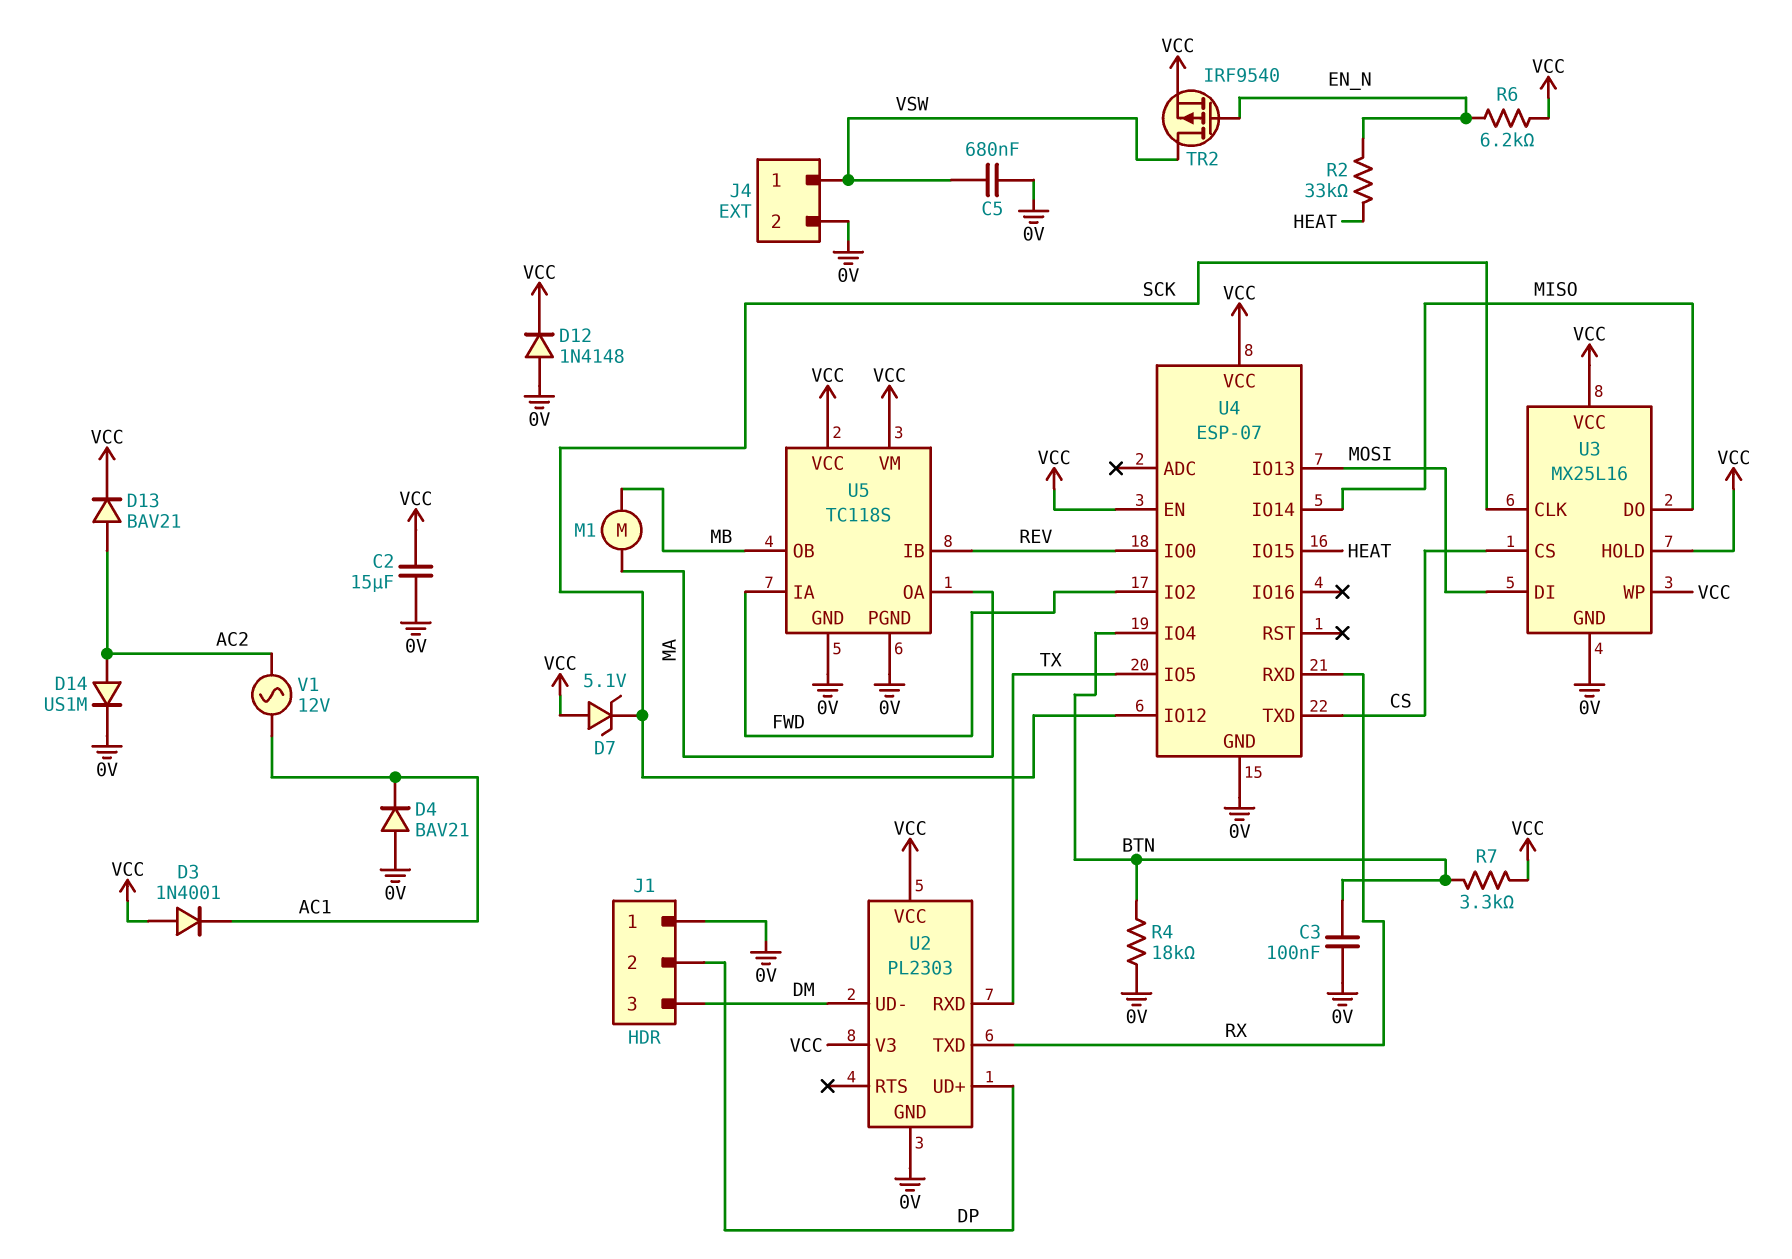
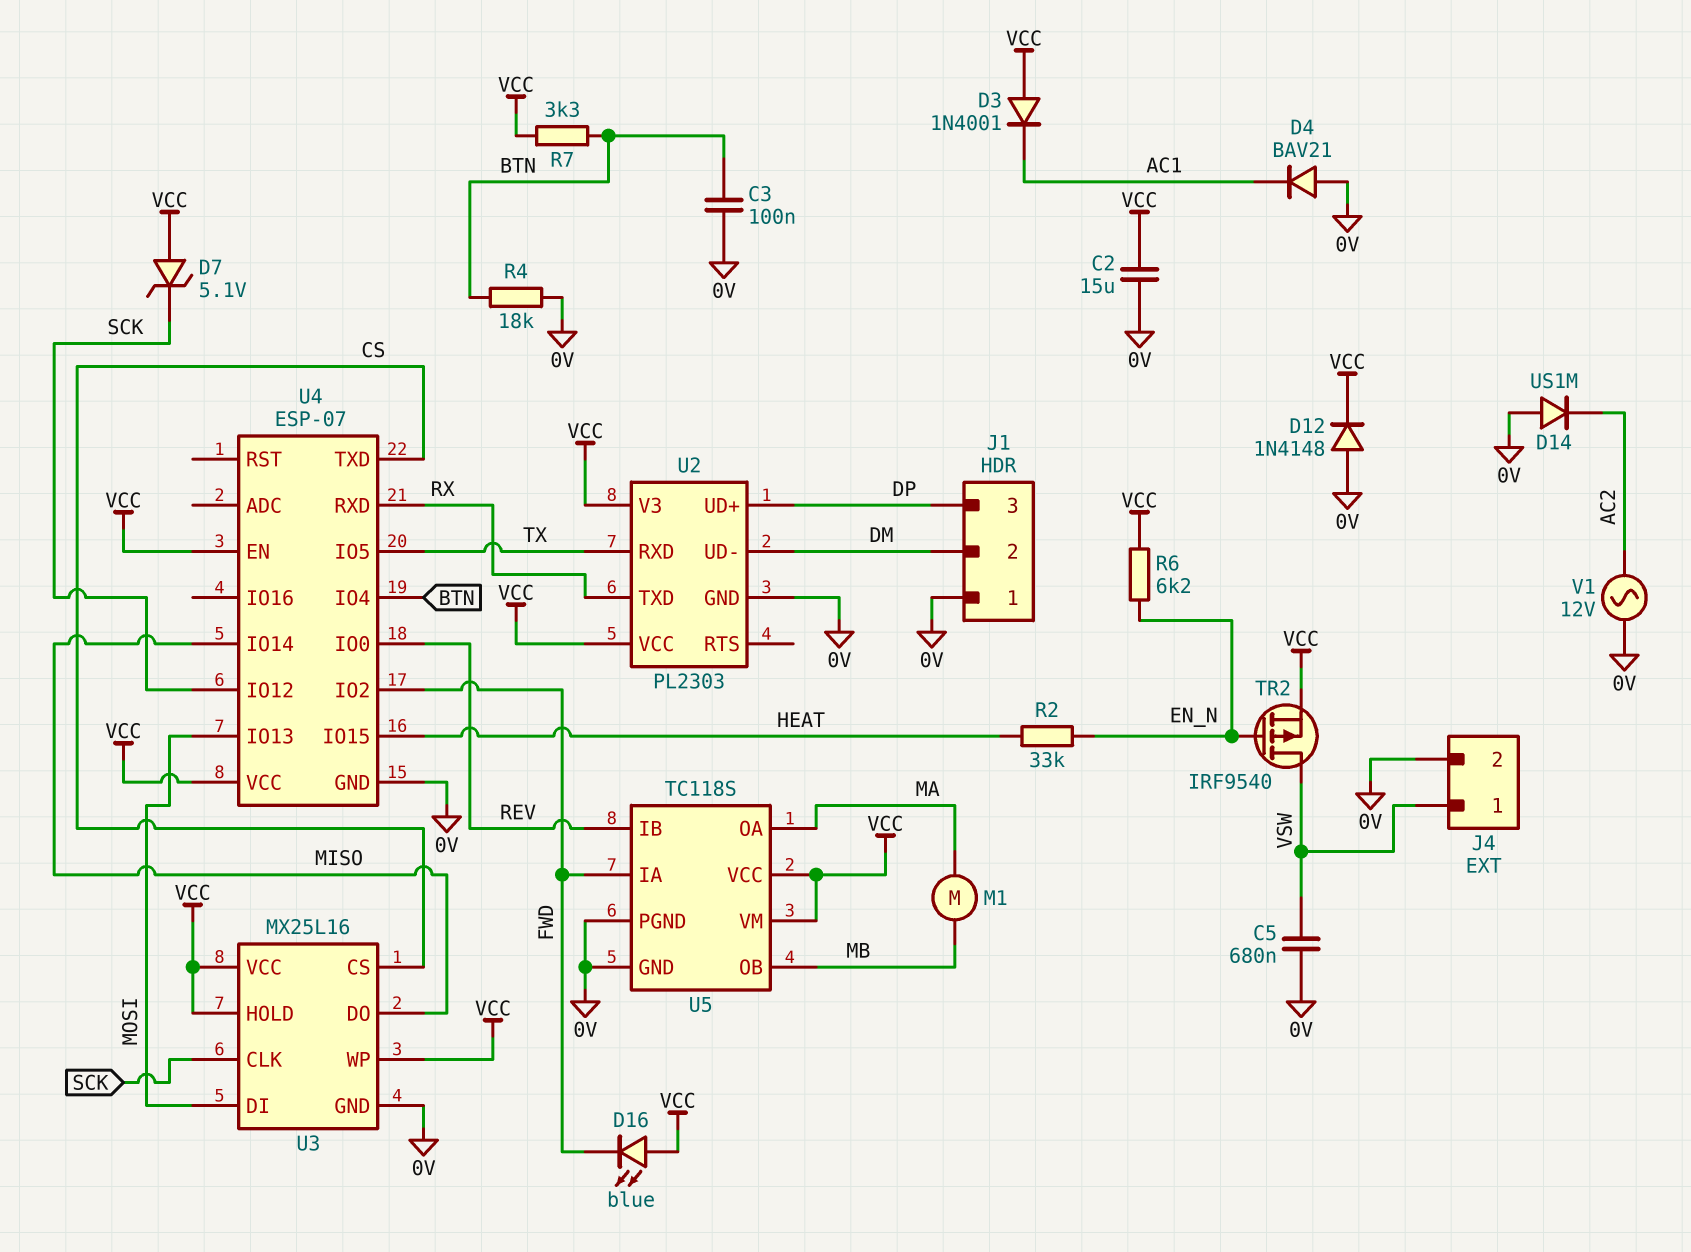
D13: diode BAV21 (A AC2, K VCC) -> none
D14: diode US1M (A AC2, K 0V) -> diode US1M (A 0V, K AC2)
D16: none -> LED blue (A VCC, K FWD)
J1 pin 2: DP -> DM
J1 pin 3: DM -> DP
V1: AC 12V (AC1, AC2) -> AC 12V (0V, AC2)

